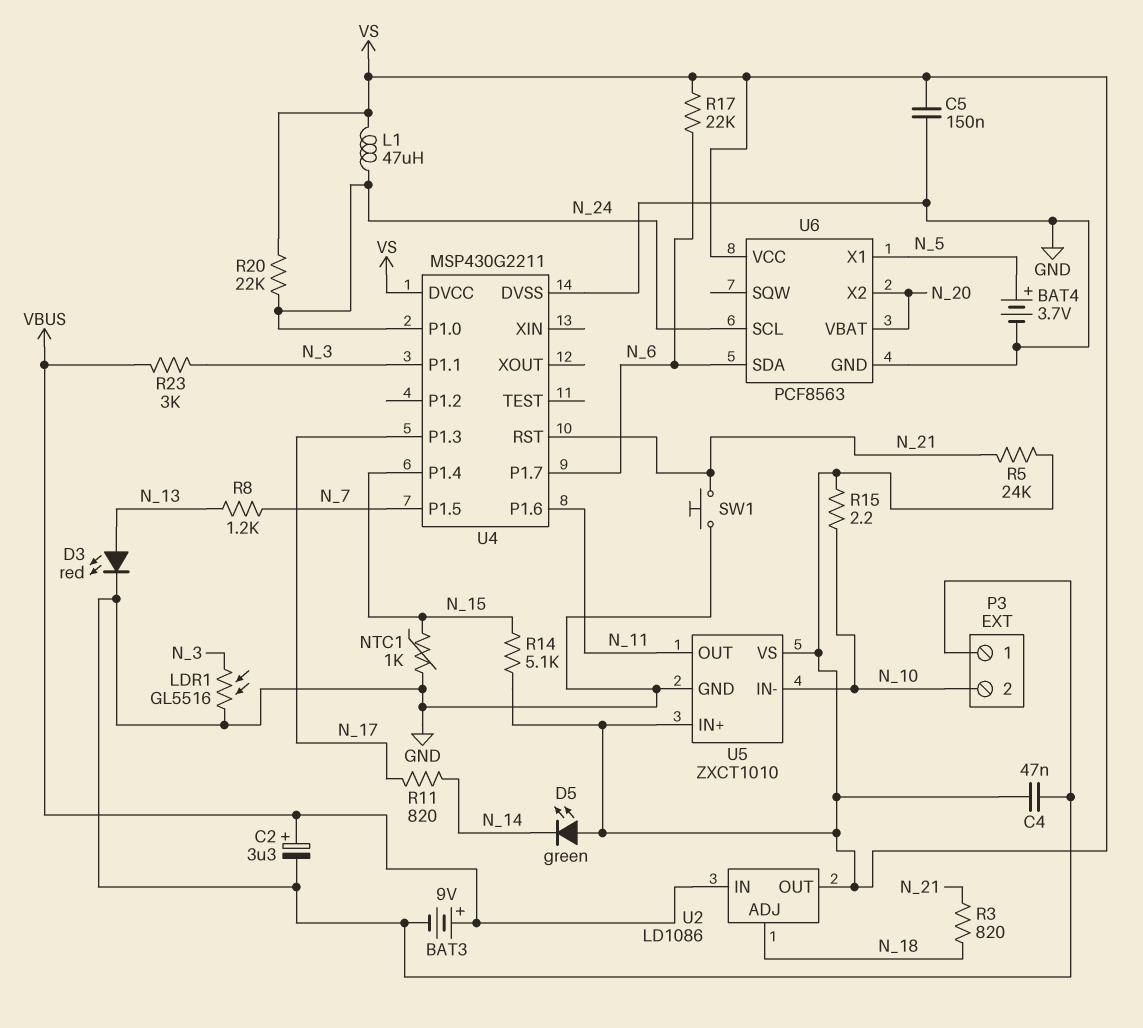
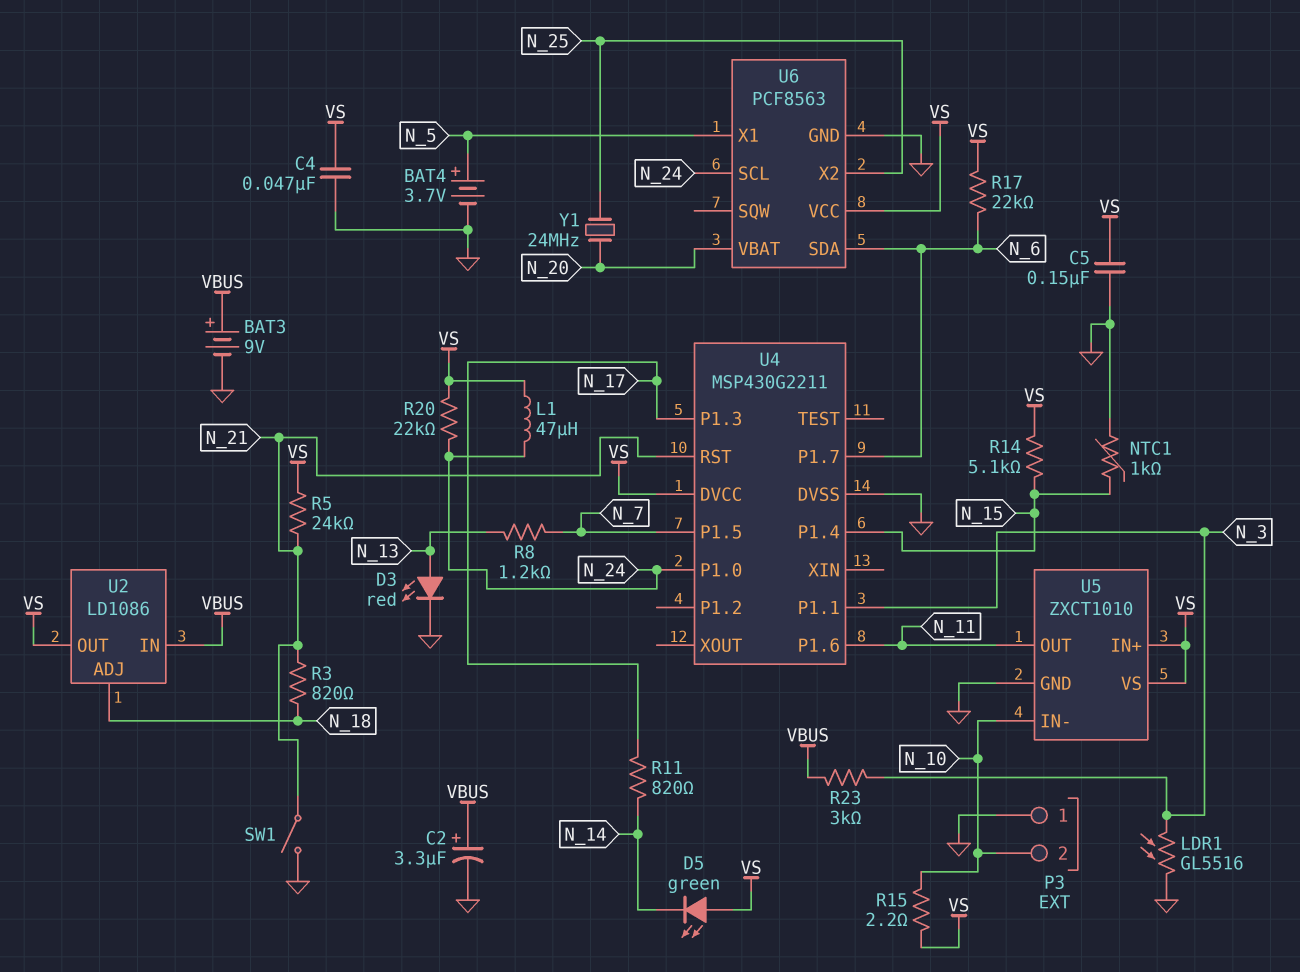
SW1: button (GND, N_21) -> switch (GND, N_21)
U6 pin X2: N_20 -> N_25
Y1: none -> 24MHz (N_20, N_25)

